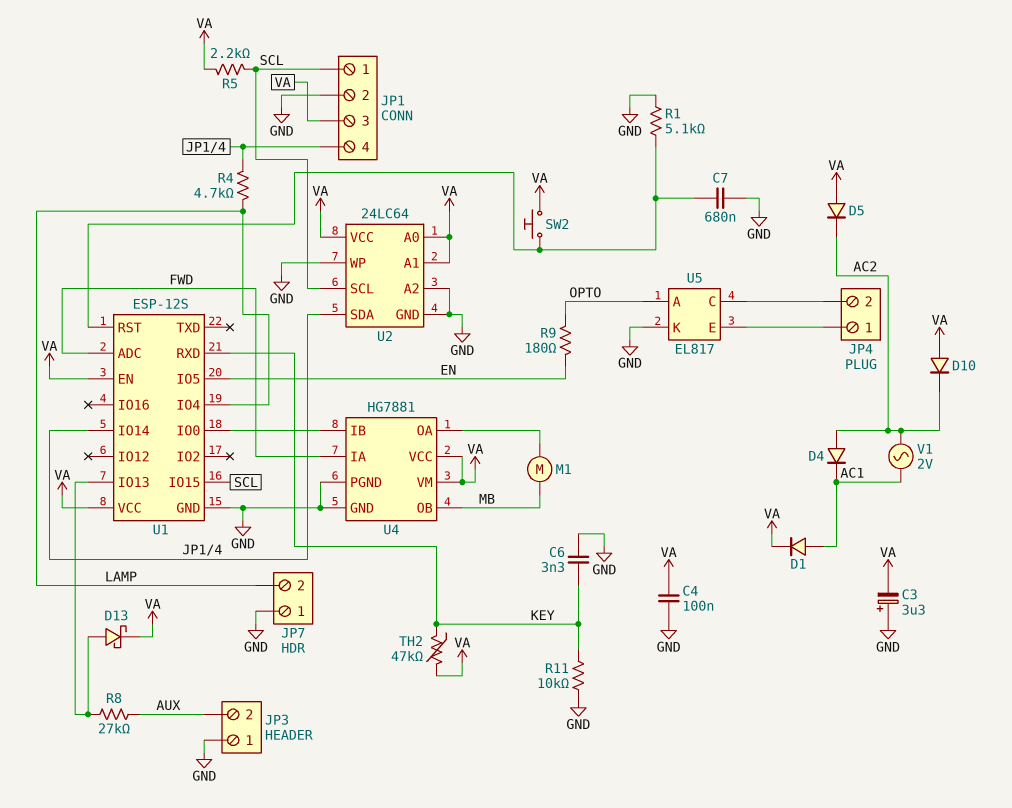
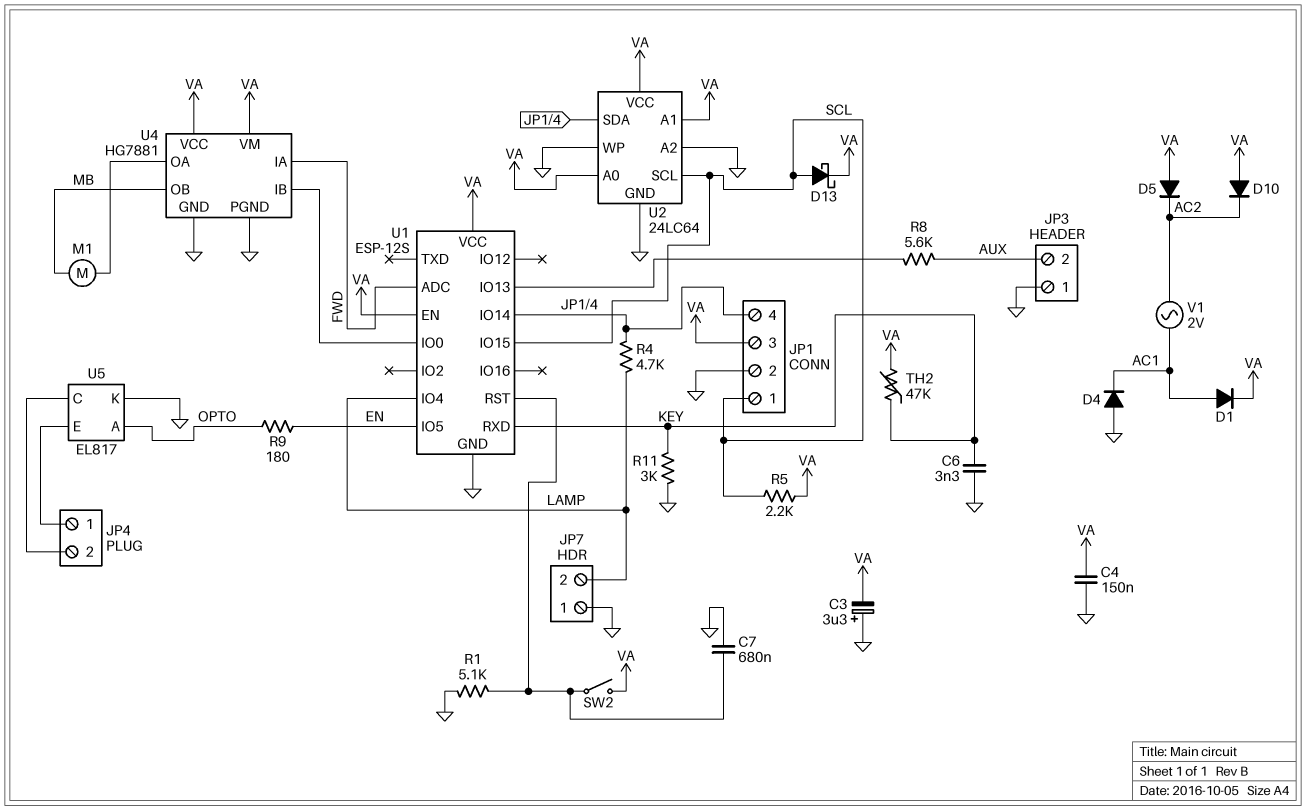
C4: 100nF (GND, VA) -> 150nF (GND, VA)
D4: diode (A AC2, K AC1) -> diode (A GND, K AC1)
D13: schottky (A U1/IO13, K VA) -> schottky (A SCL, K VA)
R8: 27k (AUX, U1/IO13) -> 5.6k (AUX, U1/IO13)
R11: 10k (GND, KEY) -> 3k (GND, KEY)
SW2: button (U1/RST, VA) -> switch (U1/RST, VA)

